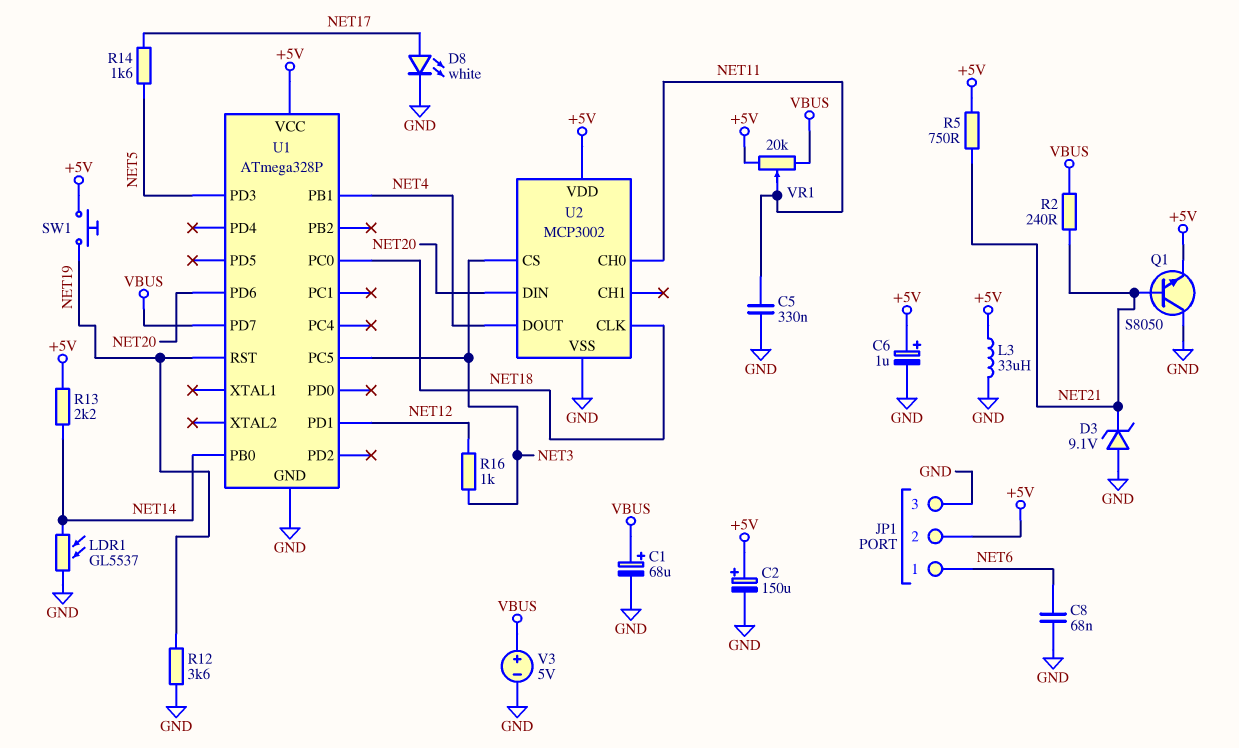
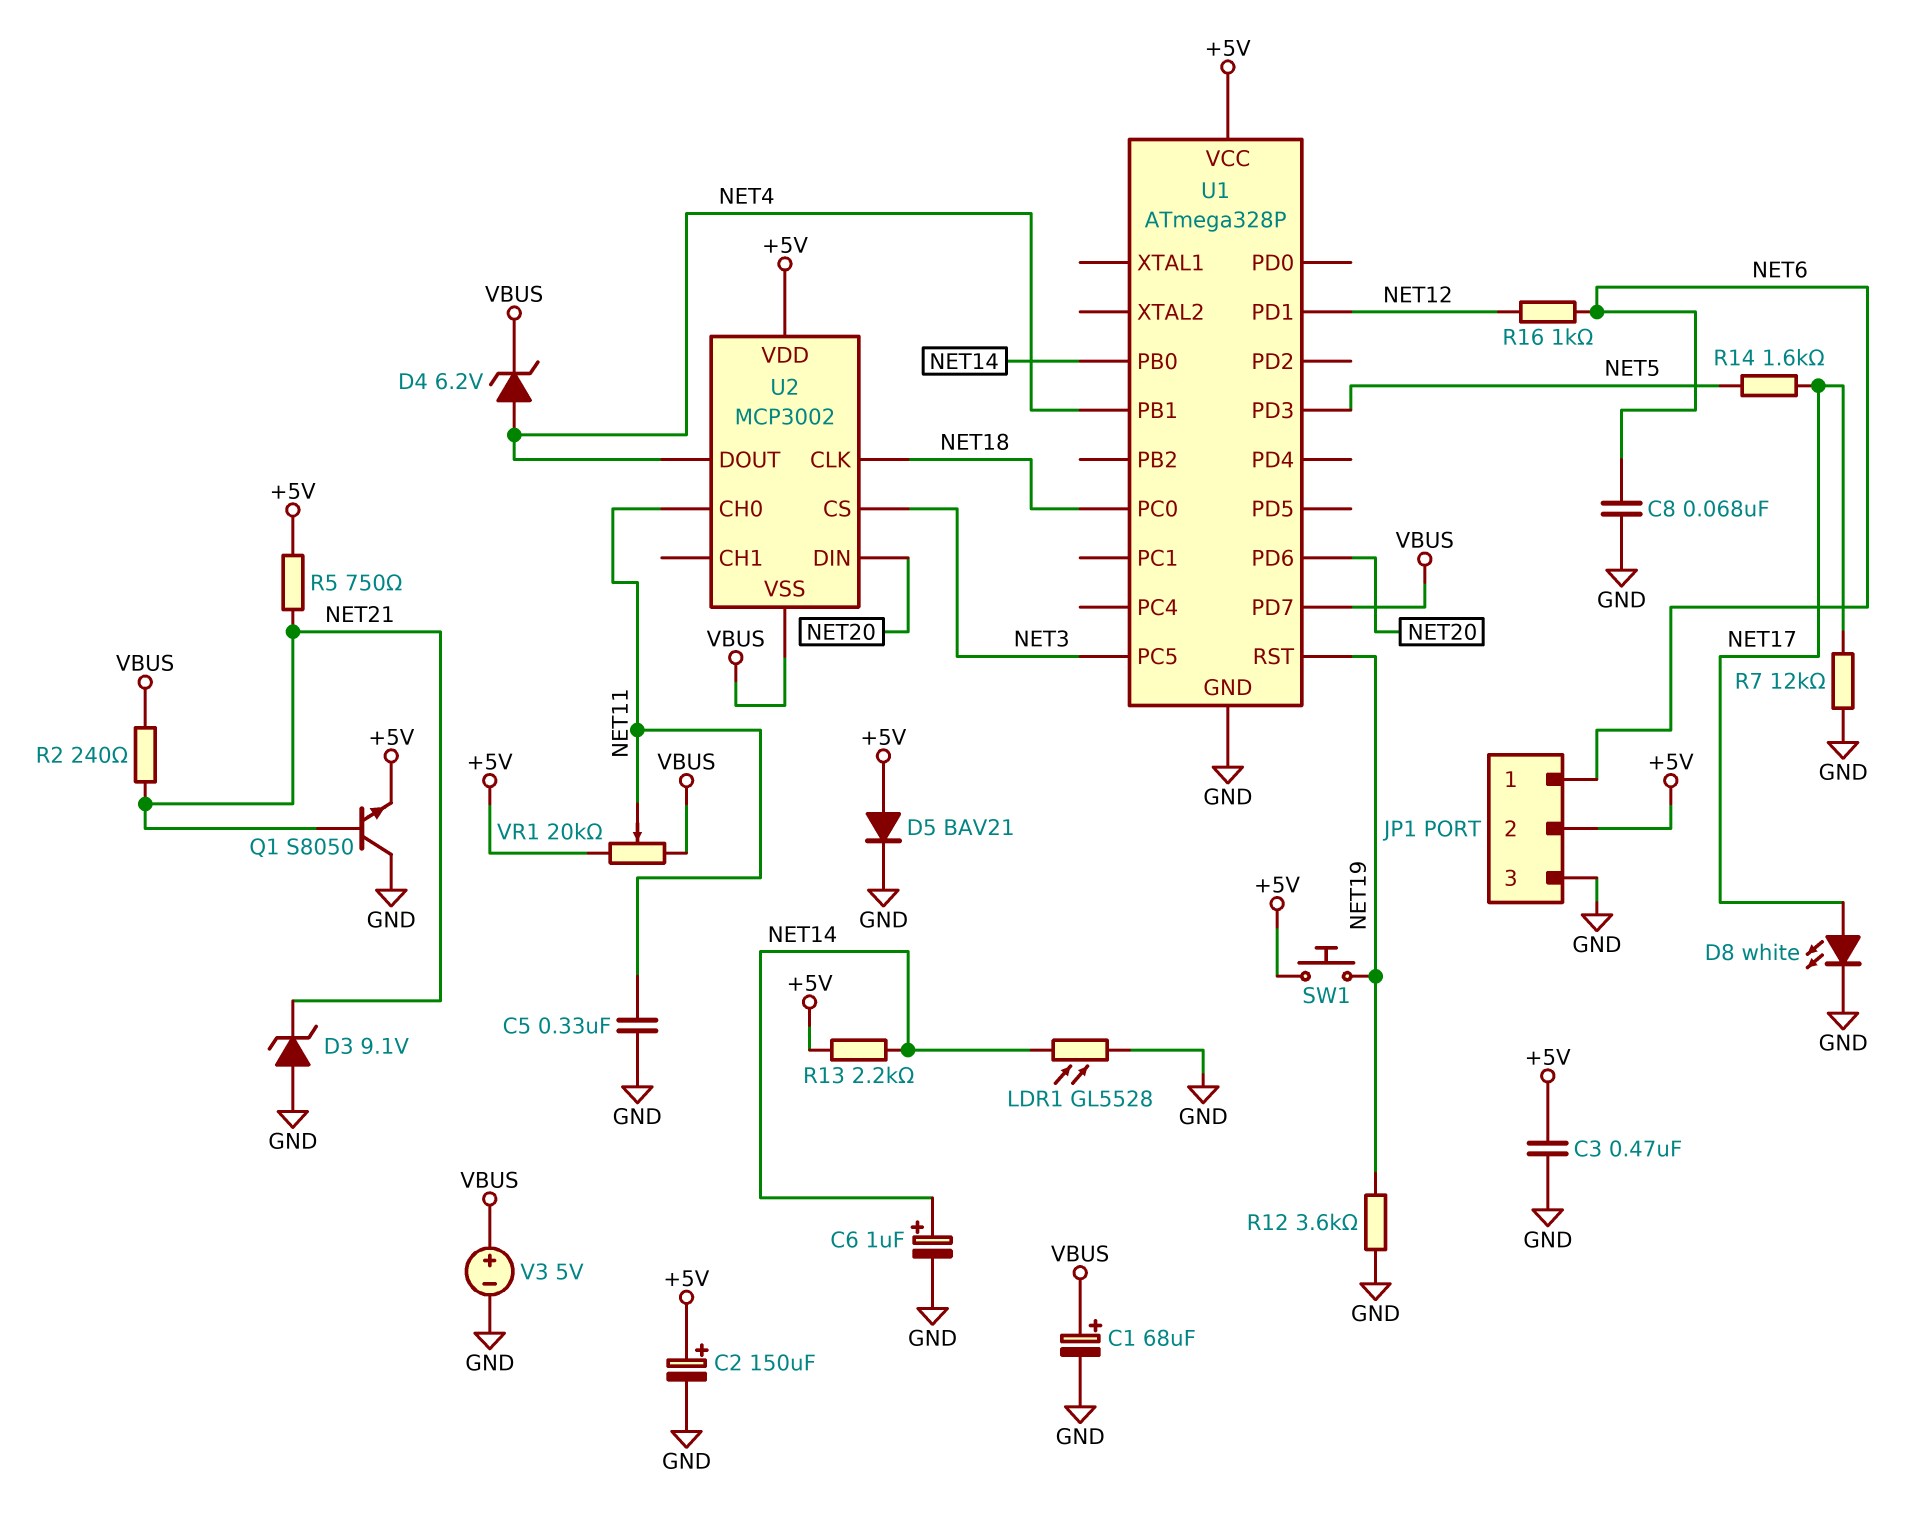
C3: none -> 470nF (+5V, GND)
C6: 1uF (plus +5V, minus GND) -> 1uF (plus NET14, minus GND)
D4: none -> zener 6.2V (A NET4, K VBUS)
D5: none -> diode BAV21 (A +5V, K GND)
L3: 33uH (+5V, GND) -> none
LDR1: GL5537 (GND, NET14) -> GL5528 (GND, NET14)
R7: none -> 12k (GND, NET17)
R16: 1k (NET3, NET12) -> 1k (NET6, NET12)
U2 pin VSS: GND -> VBUS

